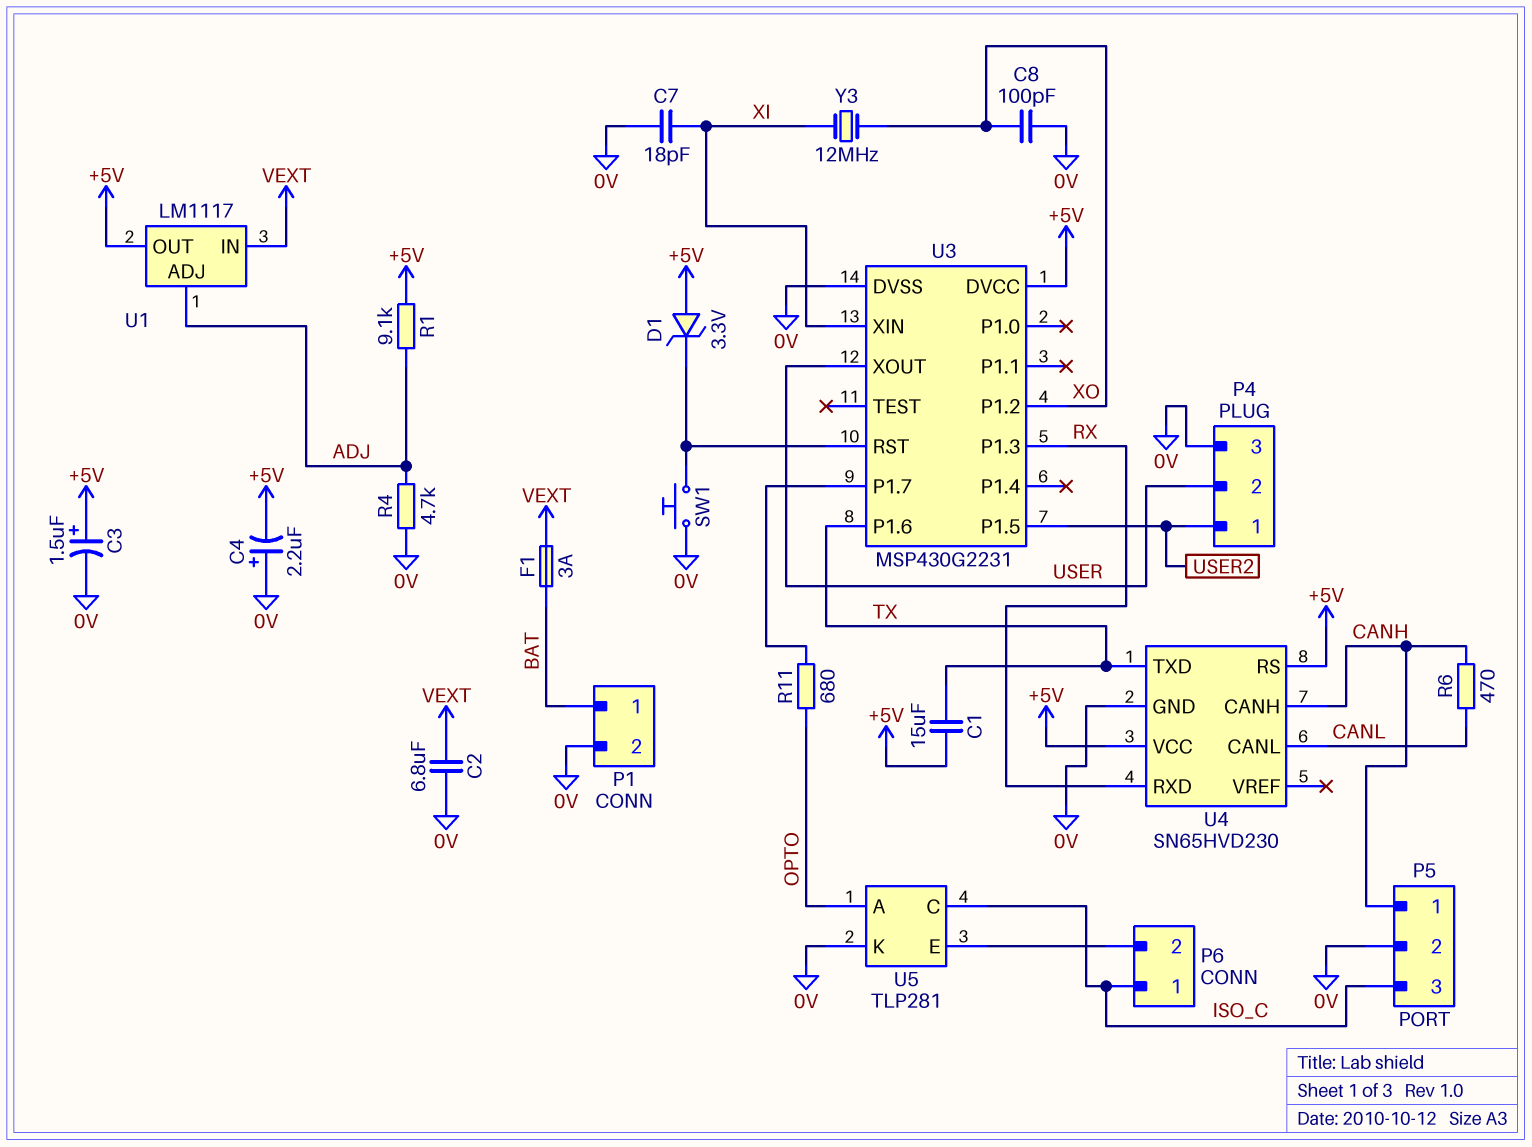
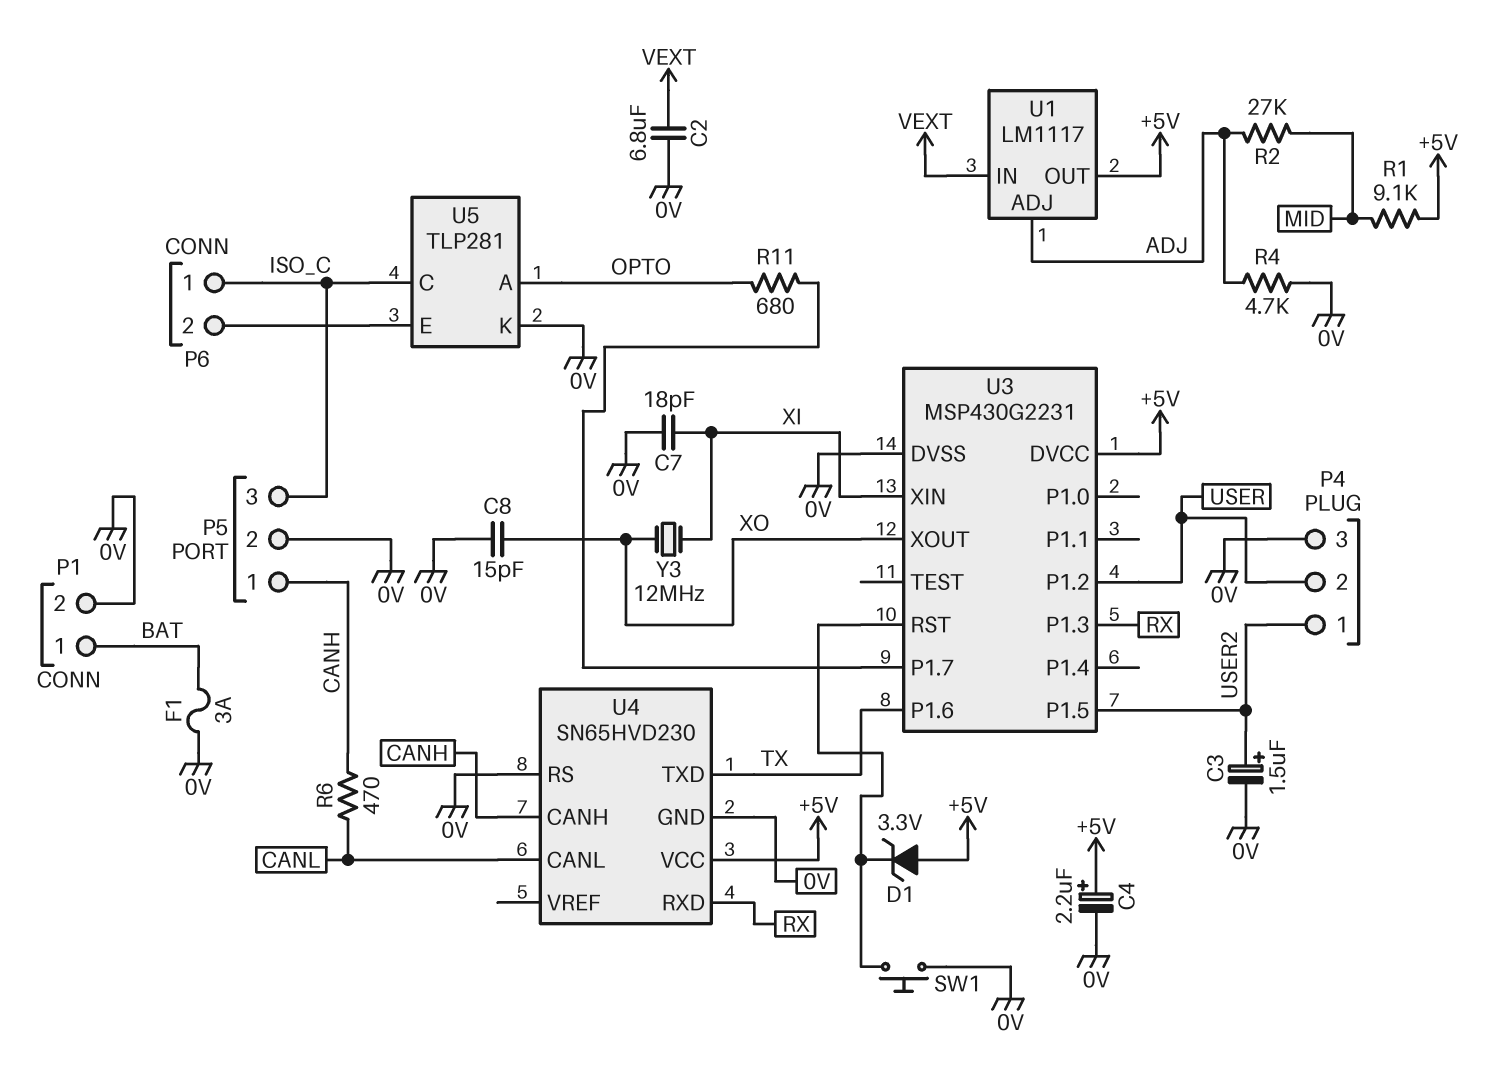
C1: 15uF (+5V, TX) -> none
C3: 1.5uF (plus +5V, minus 0V) -> 1.5uF (plus USER2, minus 0V)
C4: 2.2uF (plus 0V, minus +5V) -> 2.2uF (plus +5V, minus 0V)
C8: 100pF (0V, XO) -> 15pF (0V, XO)
F1: 3A (BAT, VEXT) -> 3A (0V, BAT)
R1: 9.1k (+5V, ADJ) -> 9.1k (+5V, MID)
R2: none -> 27k (ADJ, MID)
U3 pin P1.2: XO -> USER
U3 pin XOUT: USER -> XO
U4 pin RS: +5V -> 0V

